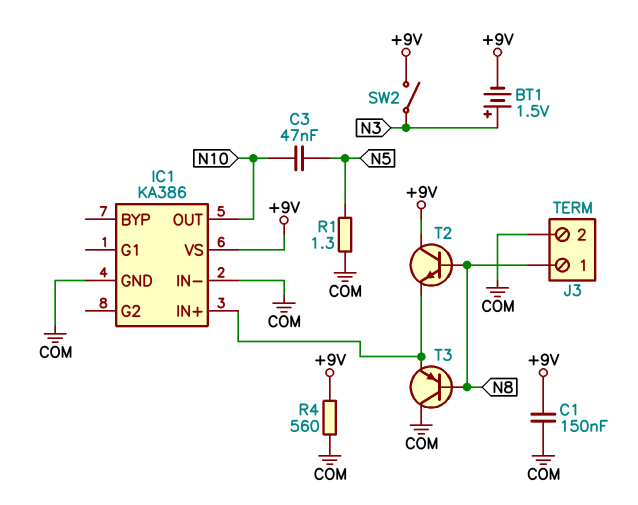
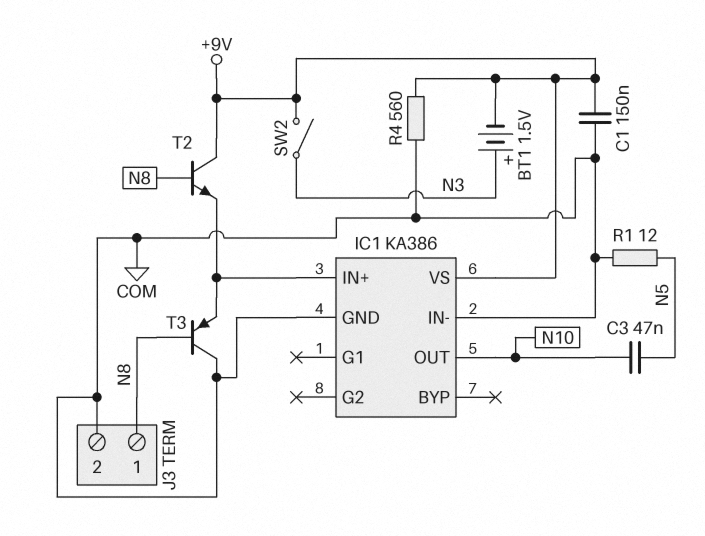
R1: 1.3 (COM, N5) -> 12 (COM, N5)

